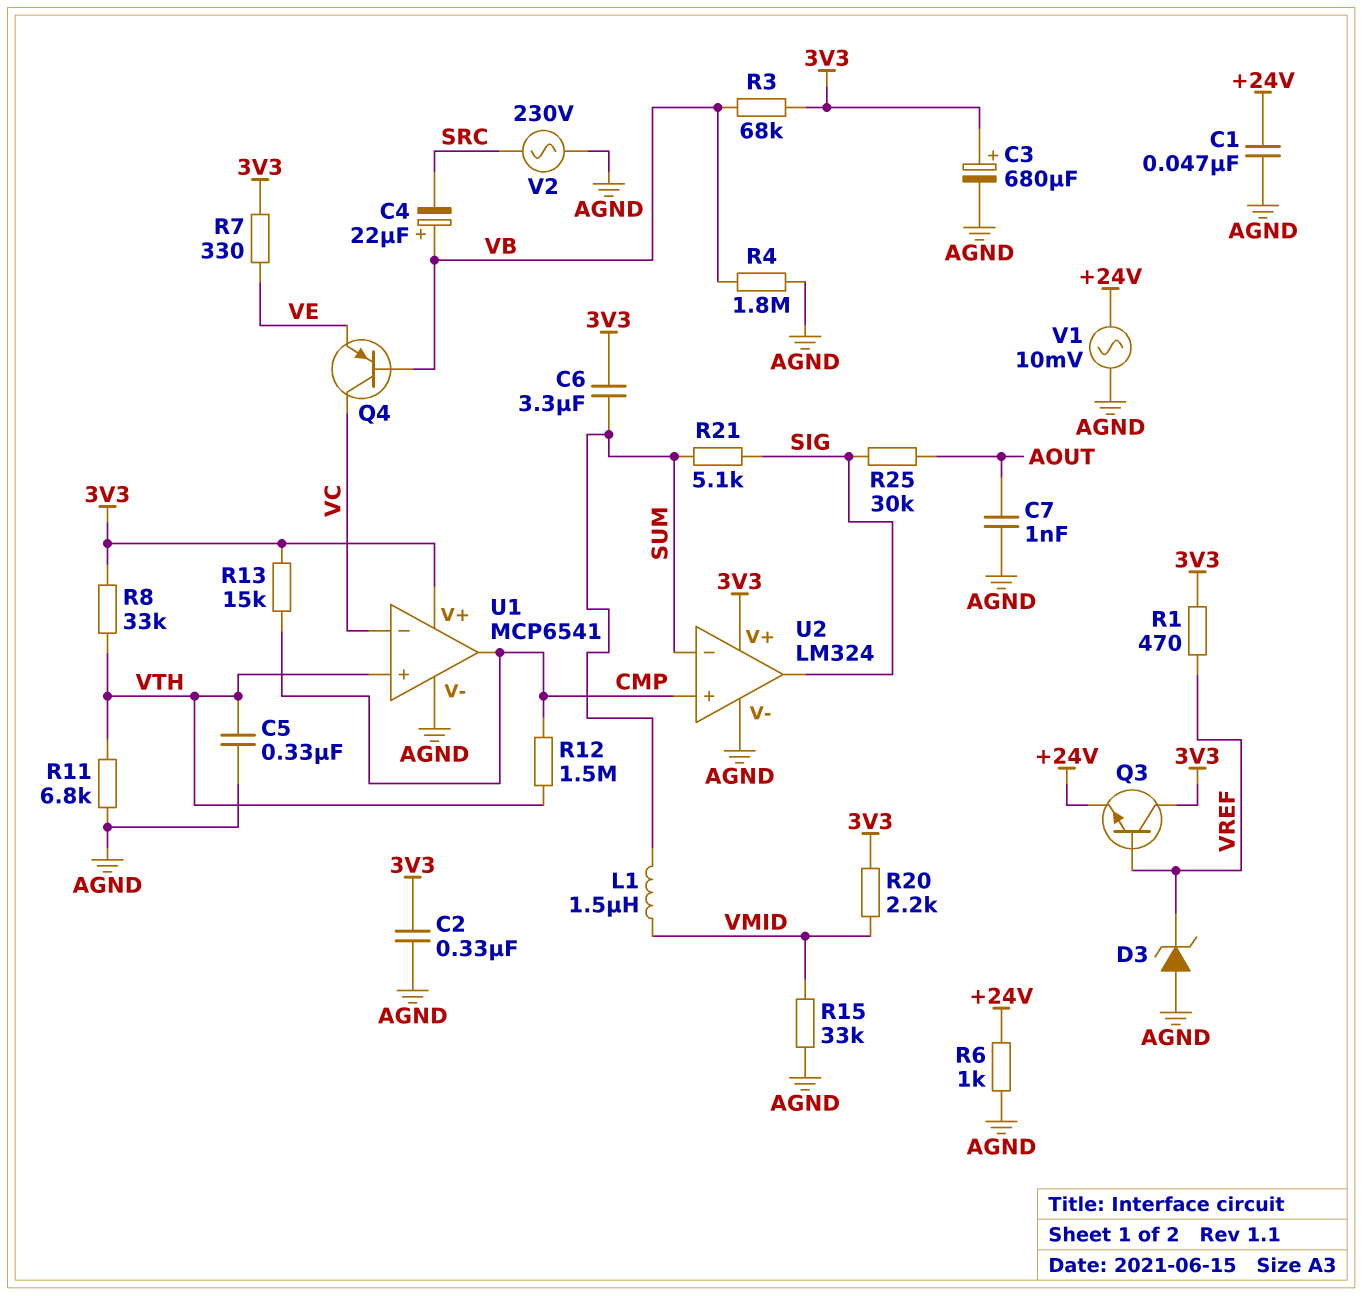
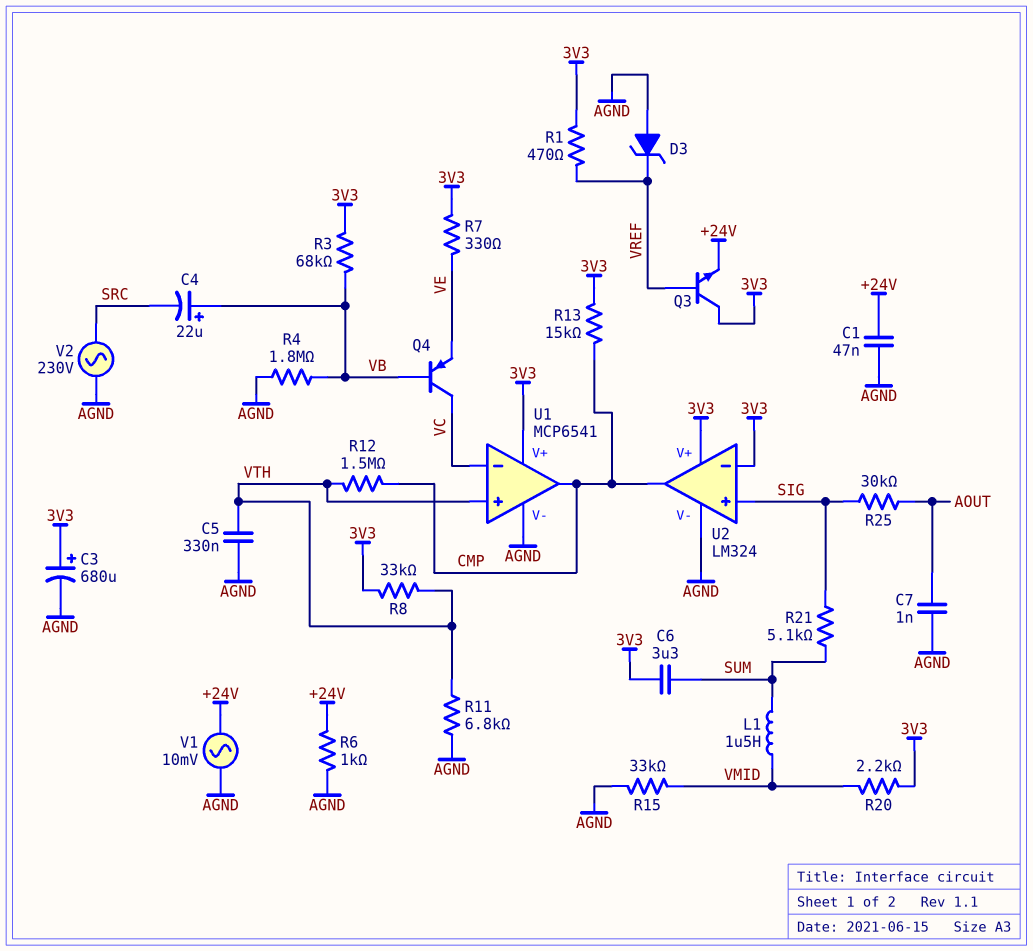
C2: 330nF (3V3, AGND) -> none
U2 pin in+: CMP -> SIG
U2 pin in-: SUM -> 3V3
U2 pin out: SIG -> CMP

